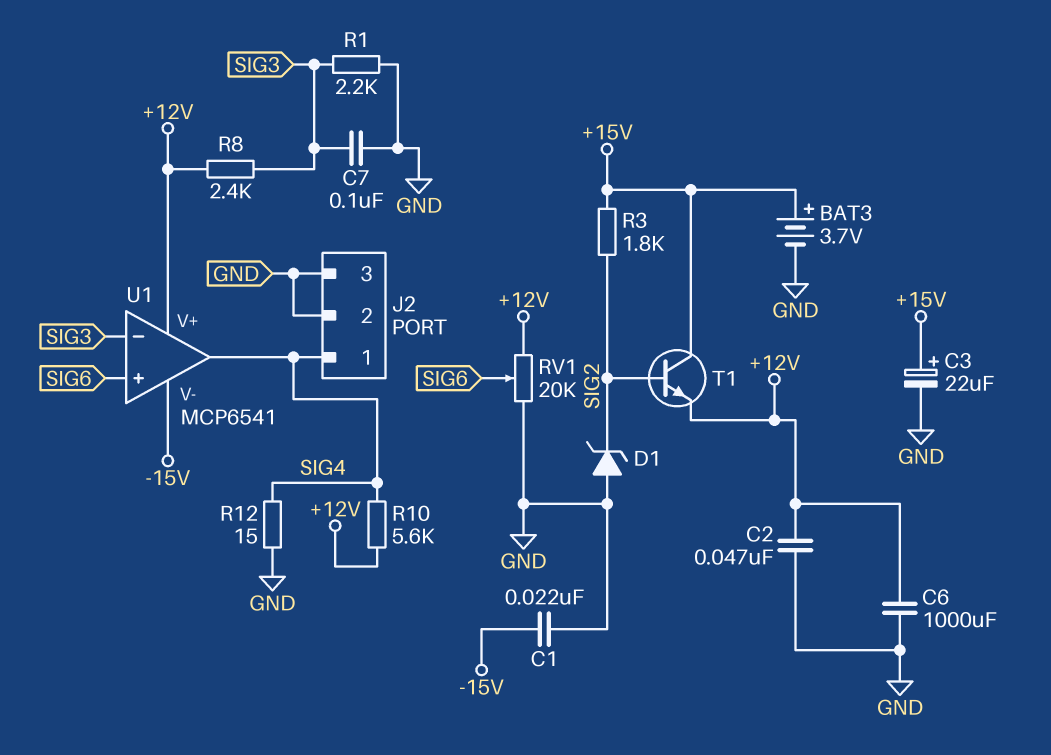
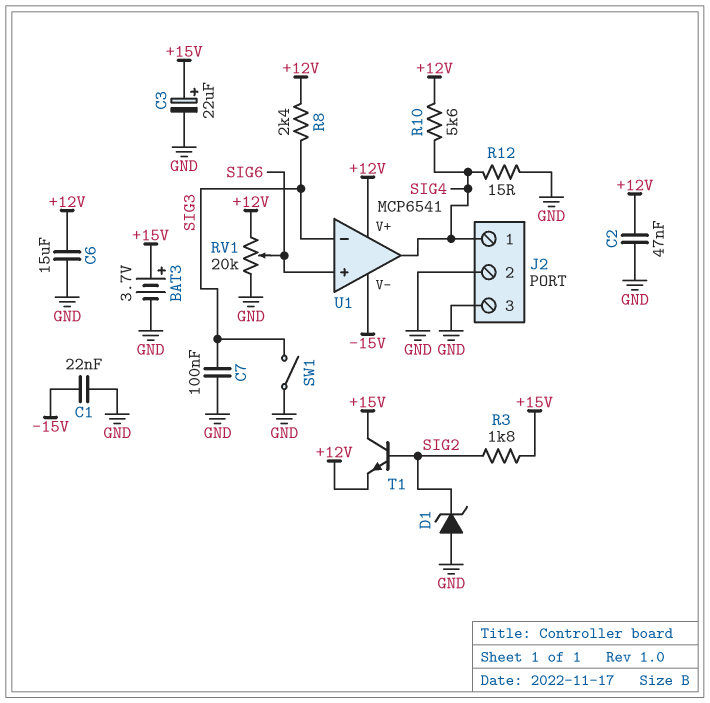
C6: 1000uF (+12V, GND) -> 15uF (+12V, GND)
R1: 2.2k (GND, SIG3) -> none
SW1: none -> switch (GND, SIG3)

